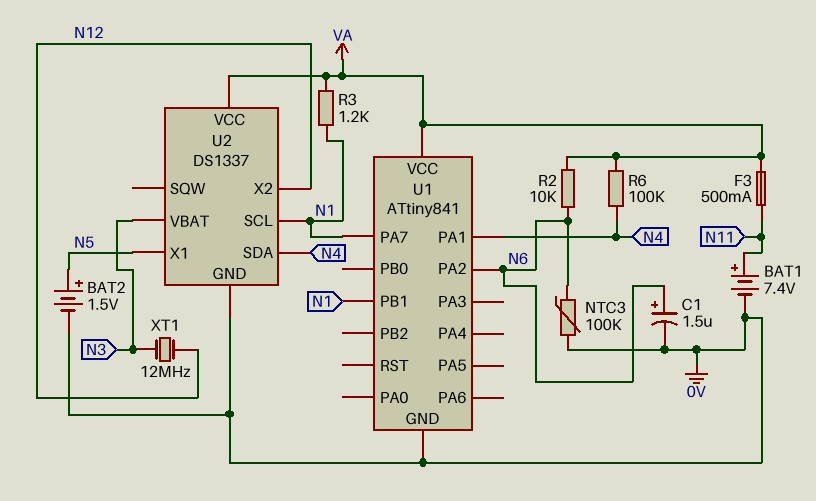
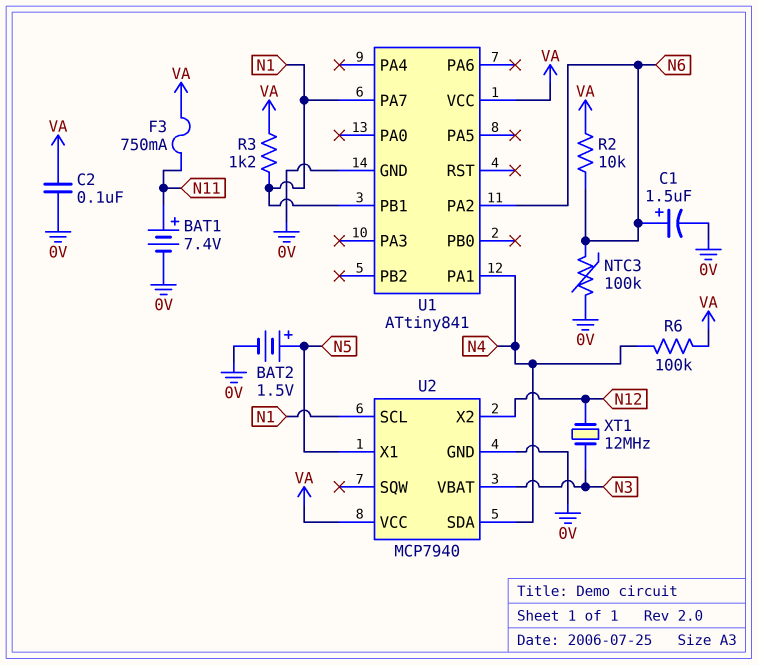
C2: none -> 100nF (0V, VA)
F3: 500mA (N11, VA) -> 750mA (N11, VA)
U2: DS1337 -> MCP7940

